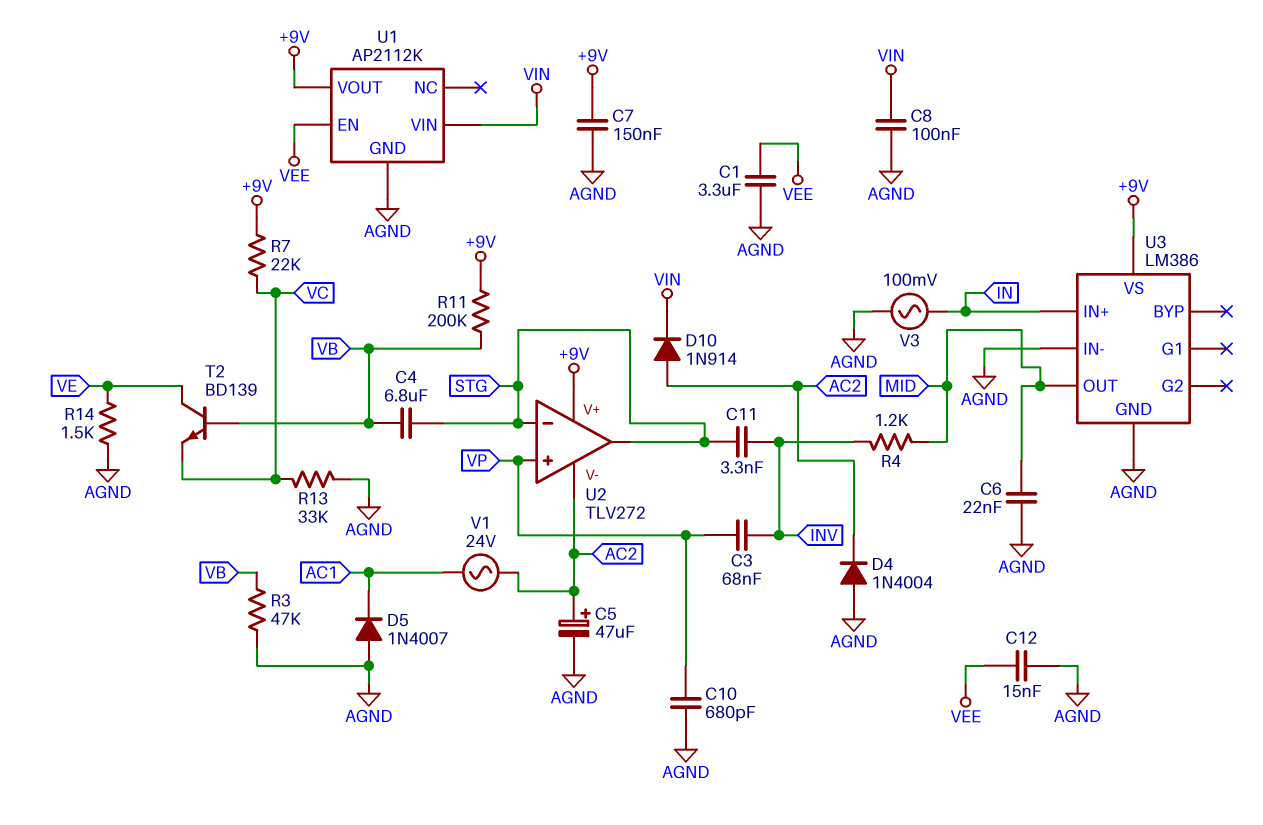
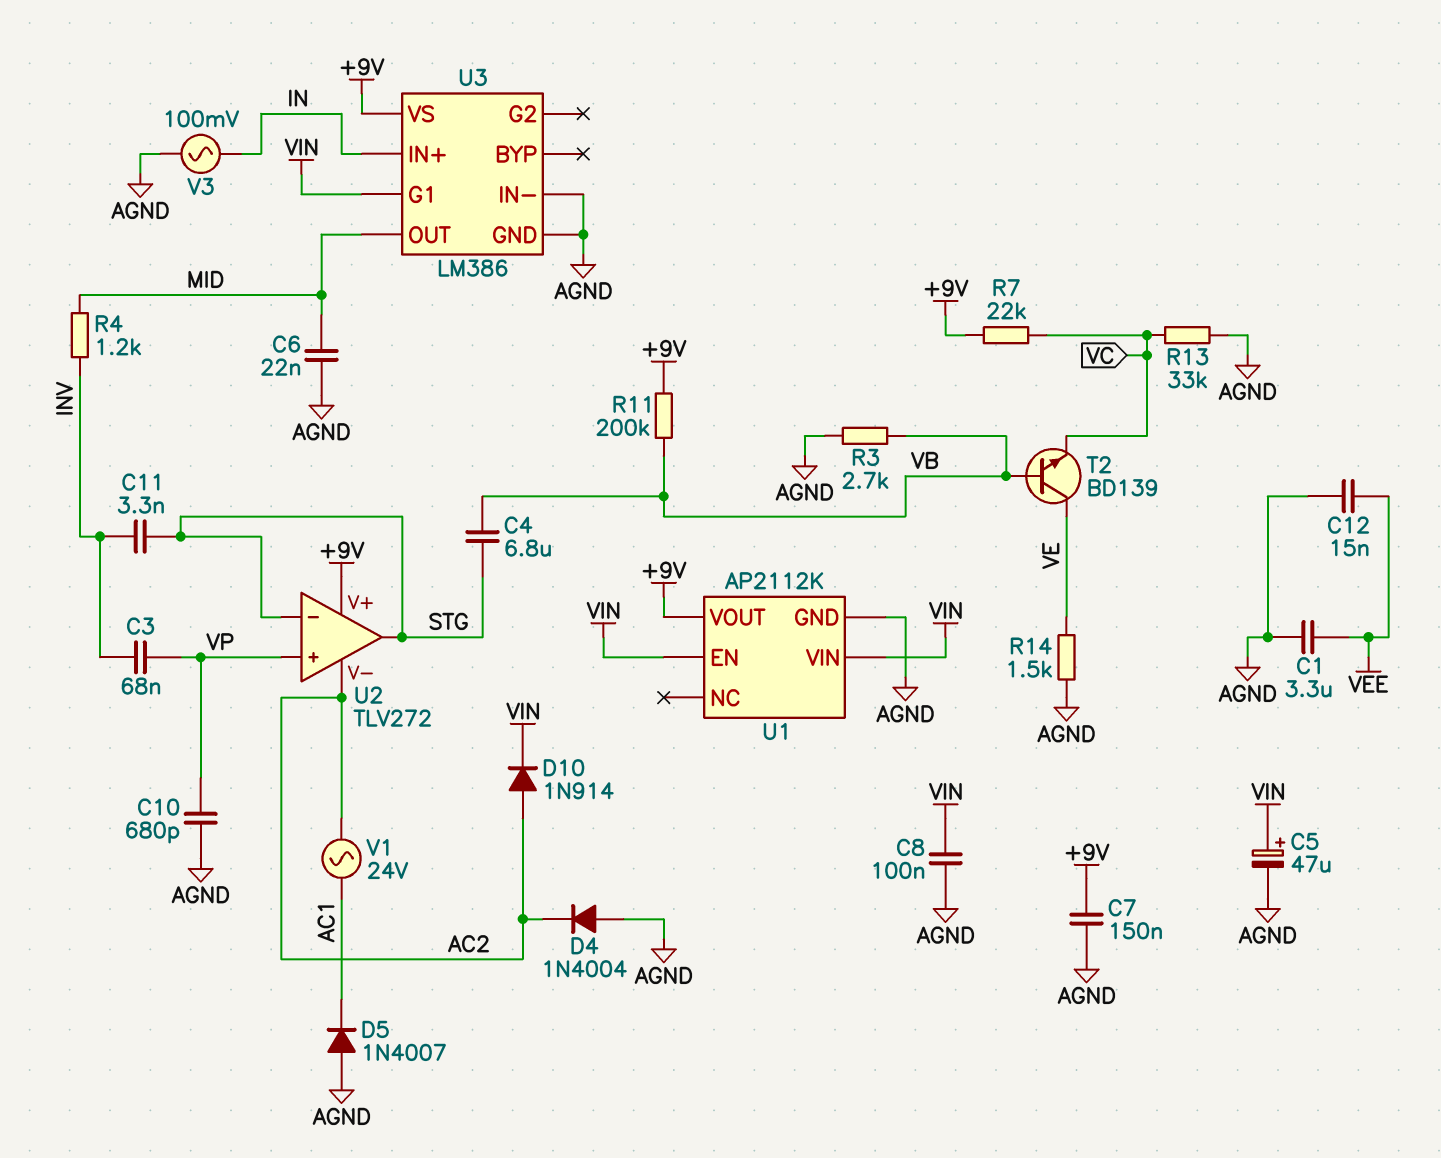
C5: 47uF (plus AC2, minus AGND) -> 47uF (plus VIN, minus AGND)
R3: 47k (AGND, VB) -> 2.7k (AGND, VB)
U1 pin EN: VEE -> VIN
U3 pin G1: none -> VIN

